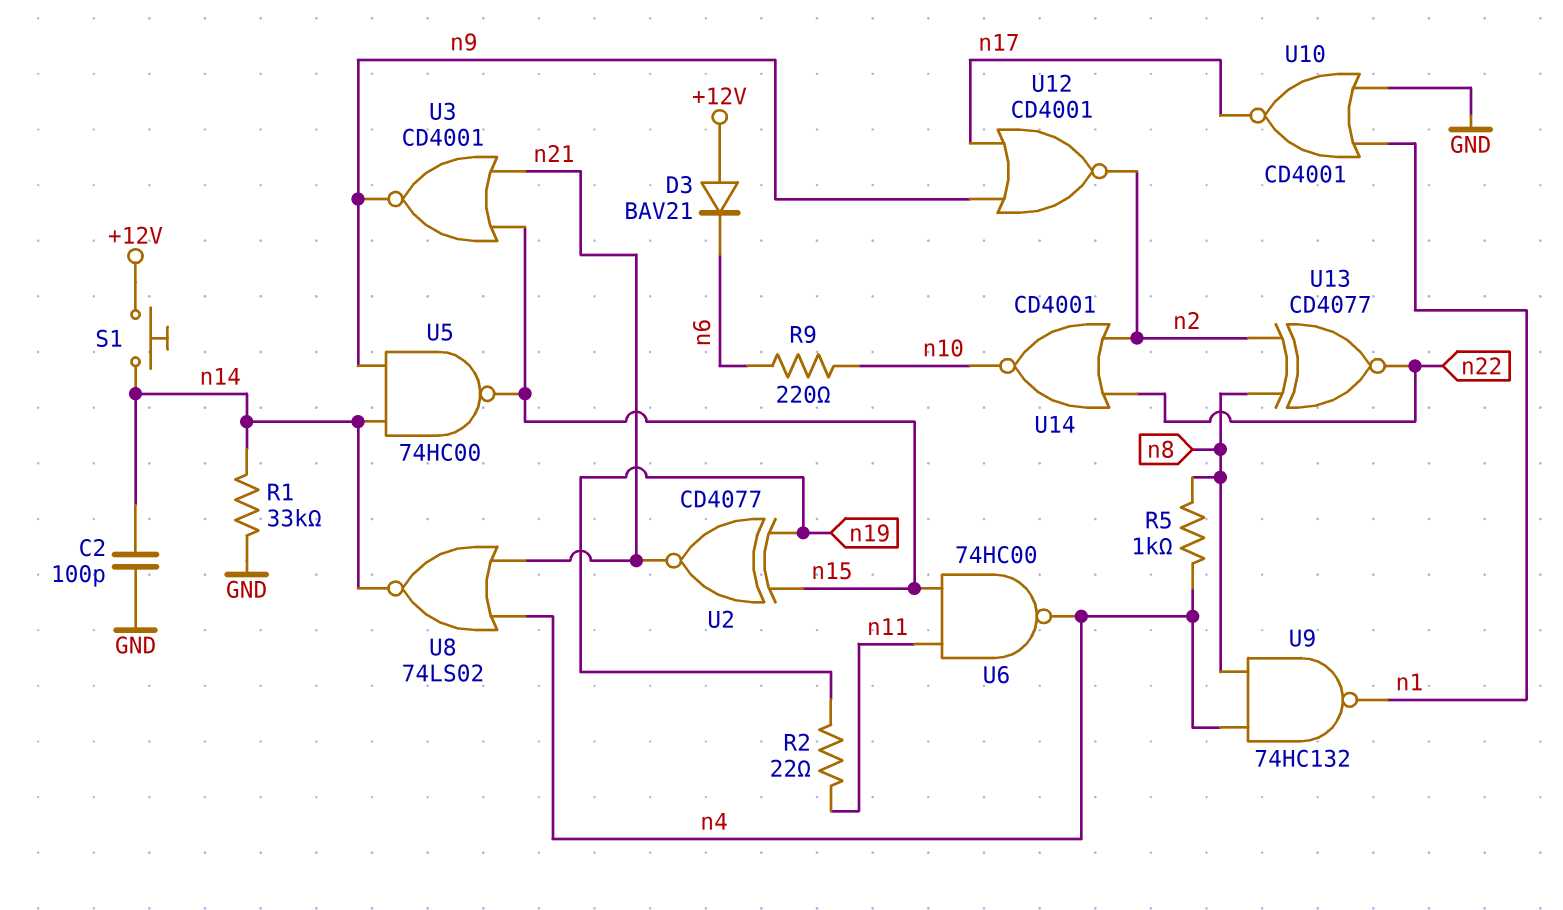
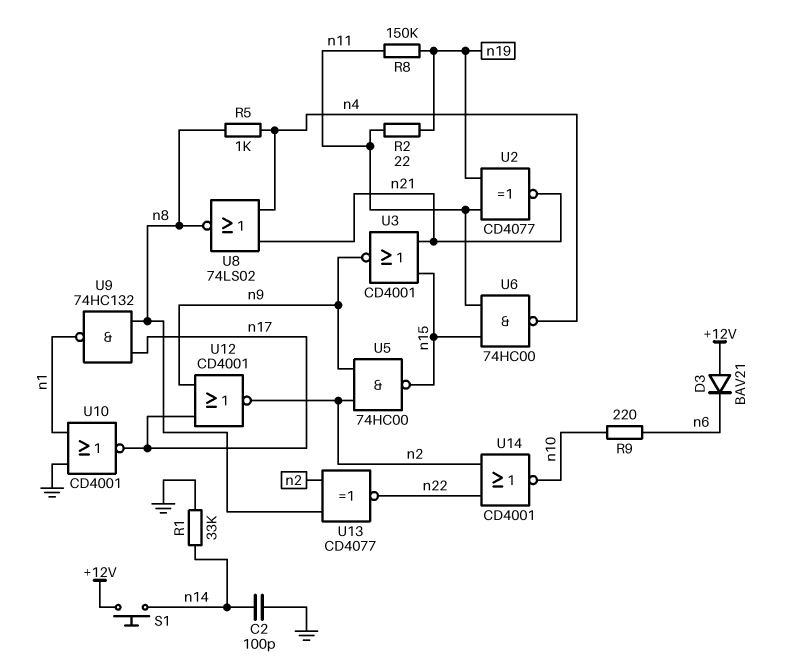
R8: none -> 150k (n11, n19)
U2: XNOR CD4077 (in n15, in n19, out n21) -> XNOR CD4077 (in n11, in n19, out n21)
U5: NAND 74HC00 (in n9, in n14, out n15) -> NAND 74HC00 (in n2, in n9, out n15)
U8: NOR 74LS02 (in n4, in n21, out n14) -> NOR 74LS02 (in n4, in n21, out n8)
U9: NAND 74HC132 (in n4, in n8, out n1) -> NAND 74HC132 (in n8, in n17, out n1)

